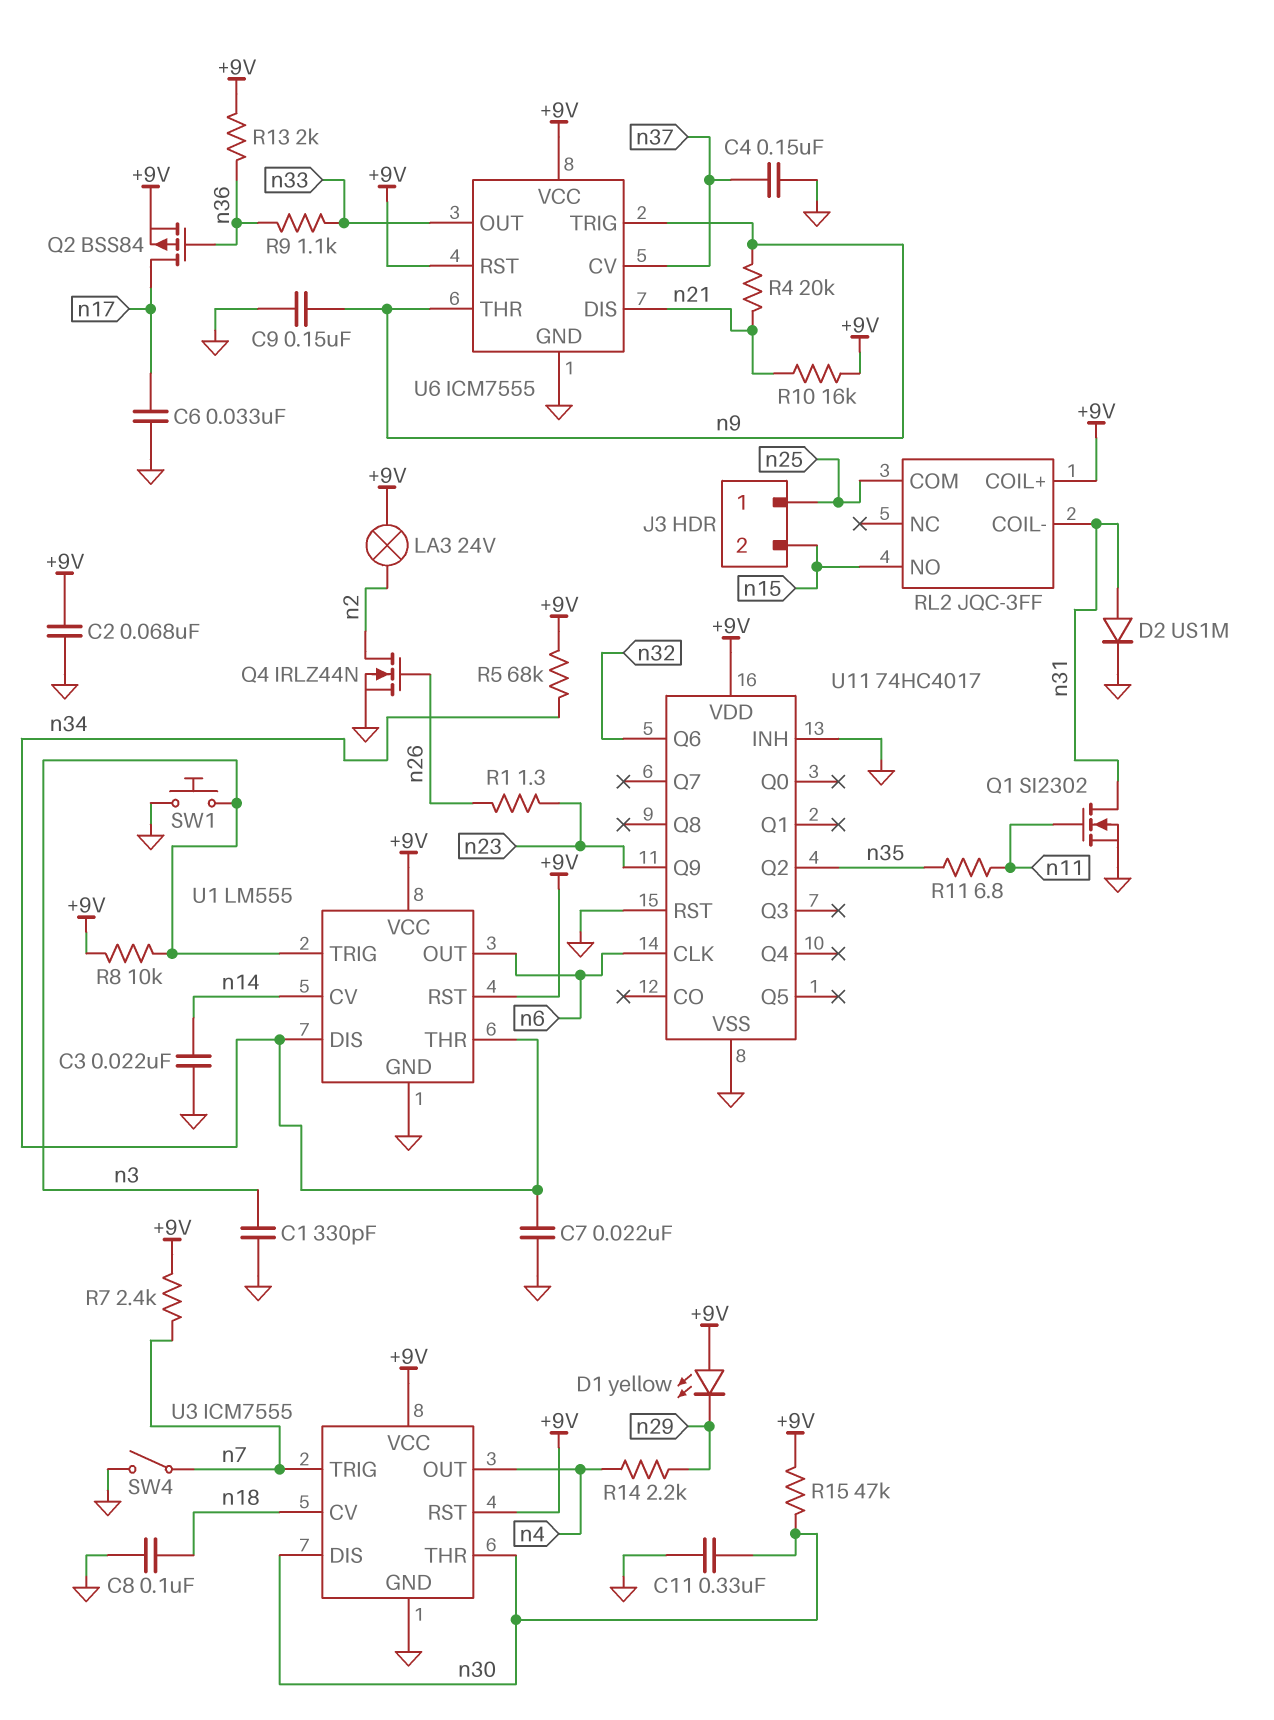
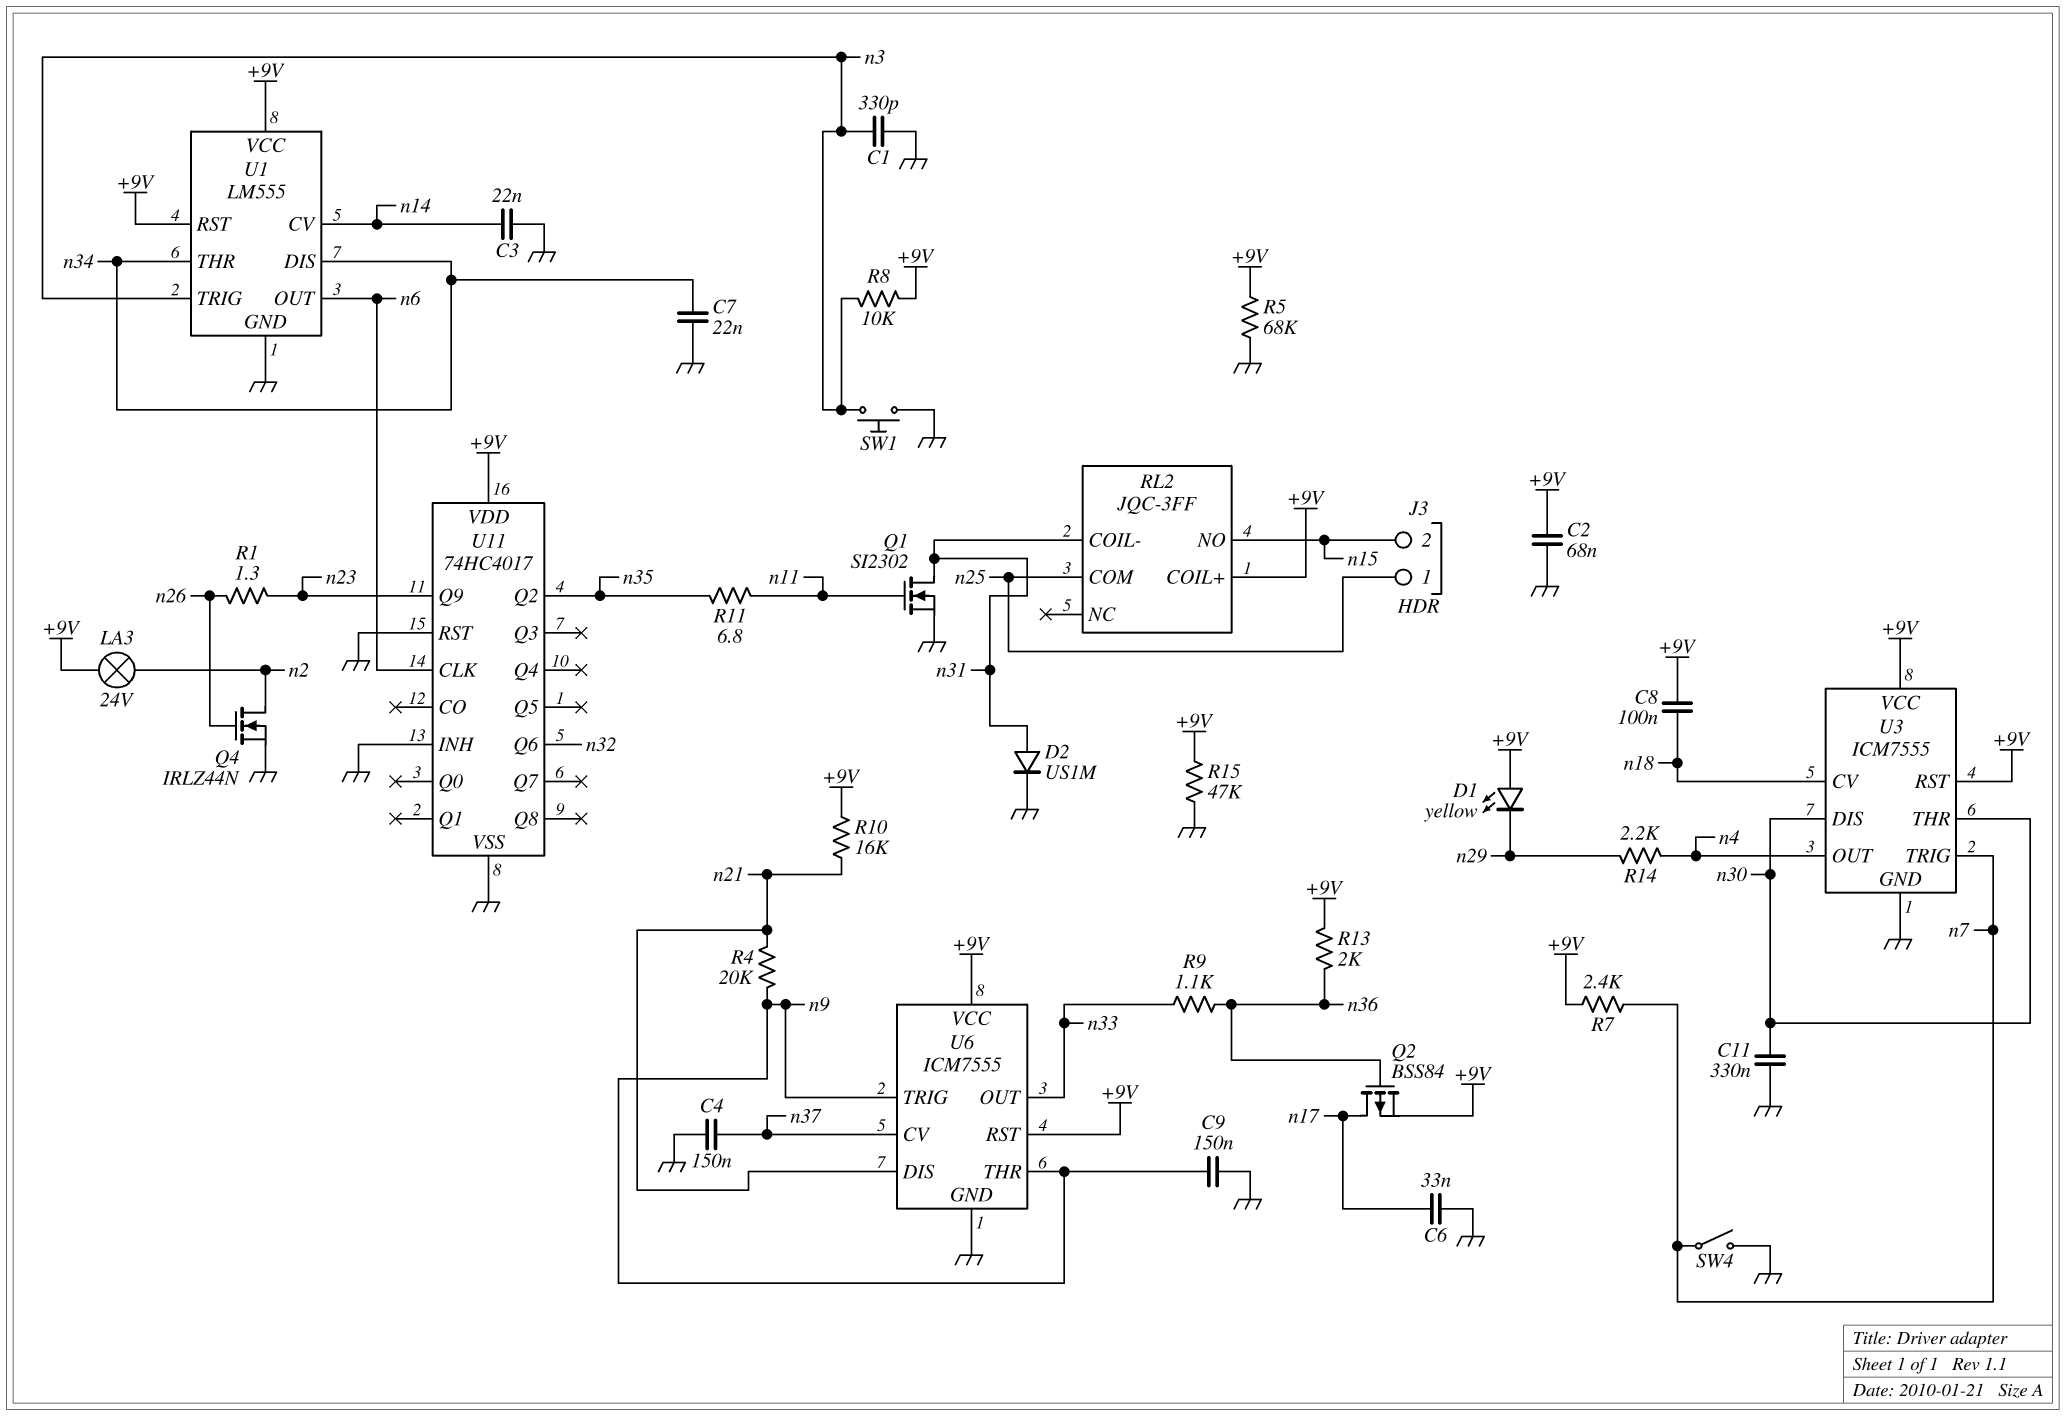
C8: 100nF (GND, n18) -> 100nF (+9V, n18)
R5: 68k (+9V, n34) -> 68k (+9V, GND)
R15: 47k (+9V, n30) -> 47k (+9V, GND)

